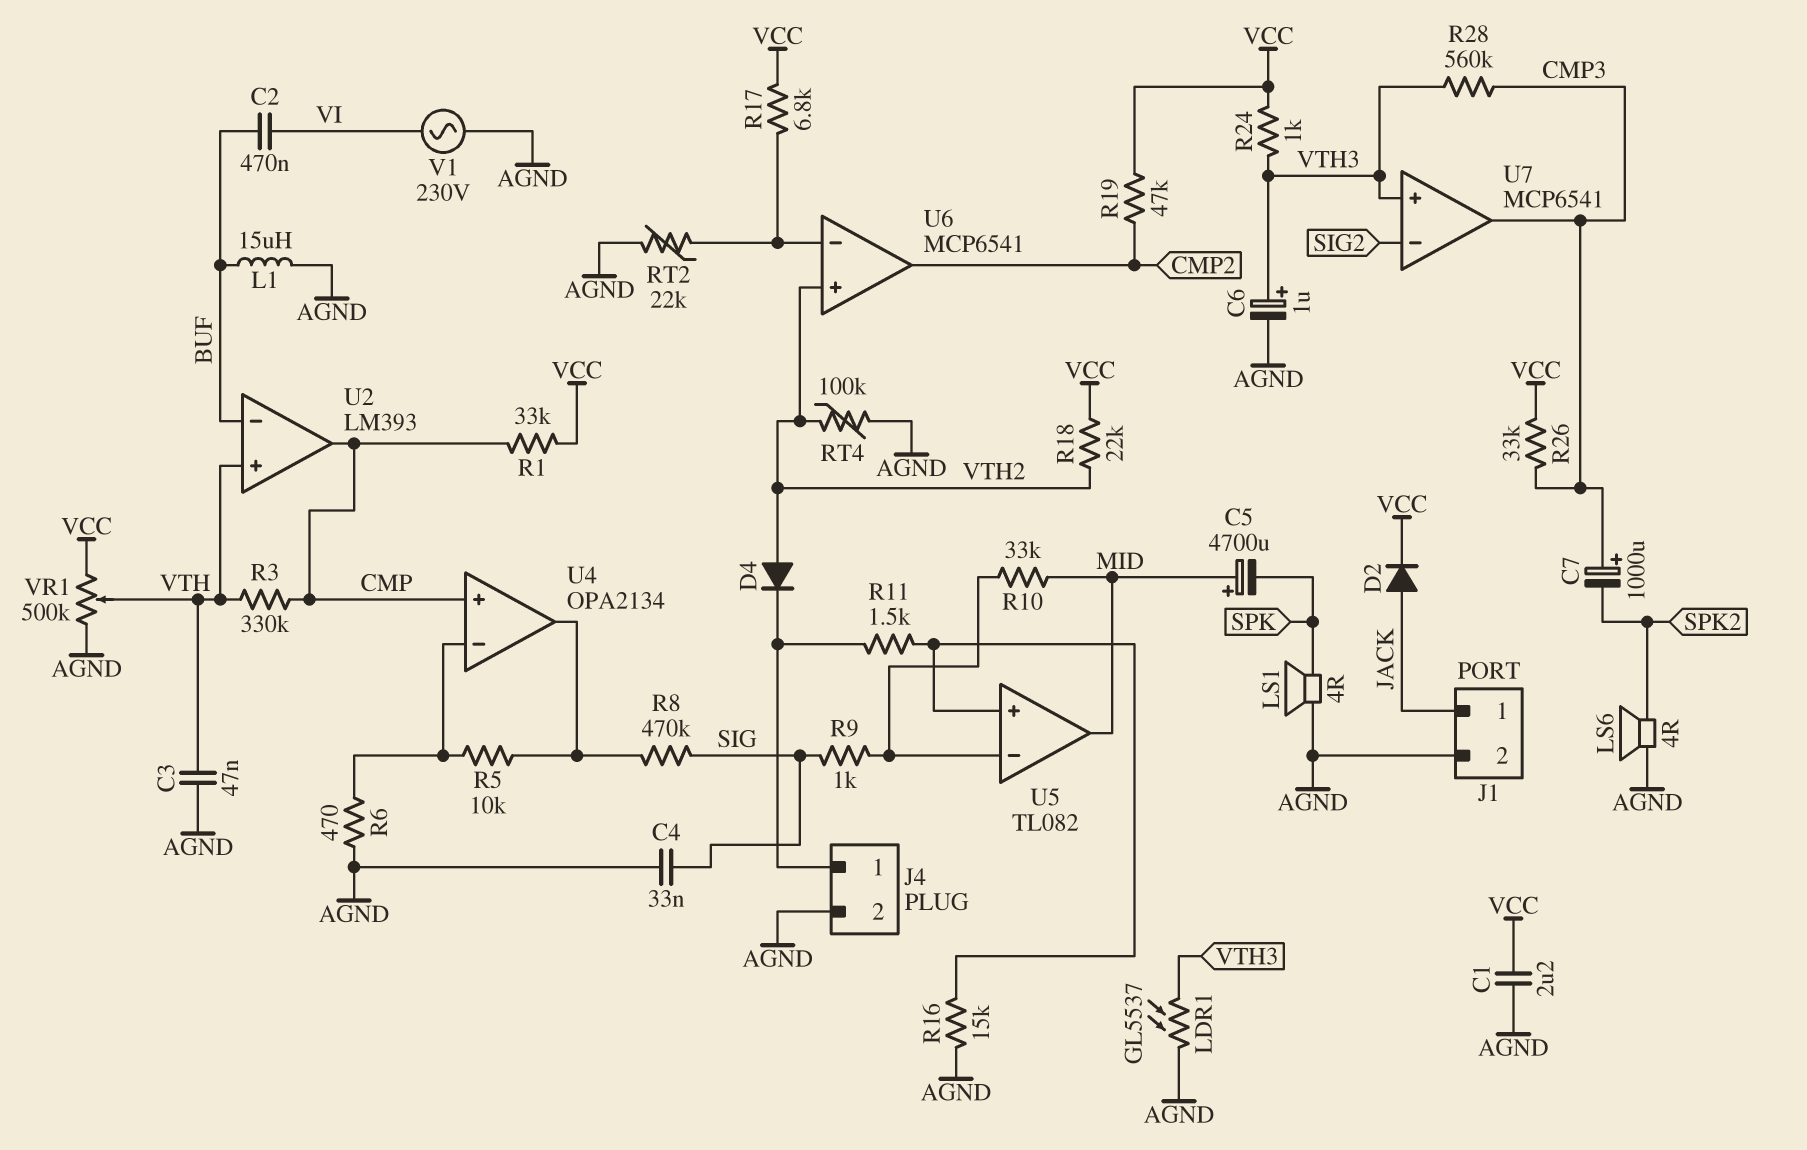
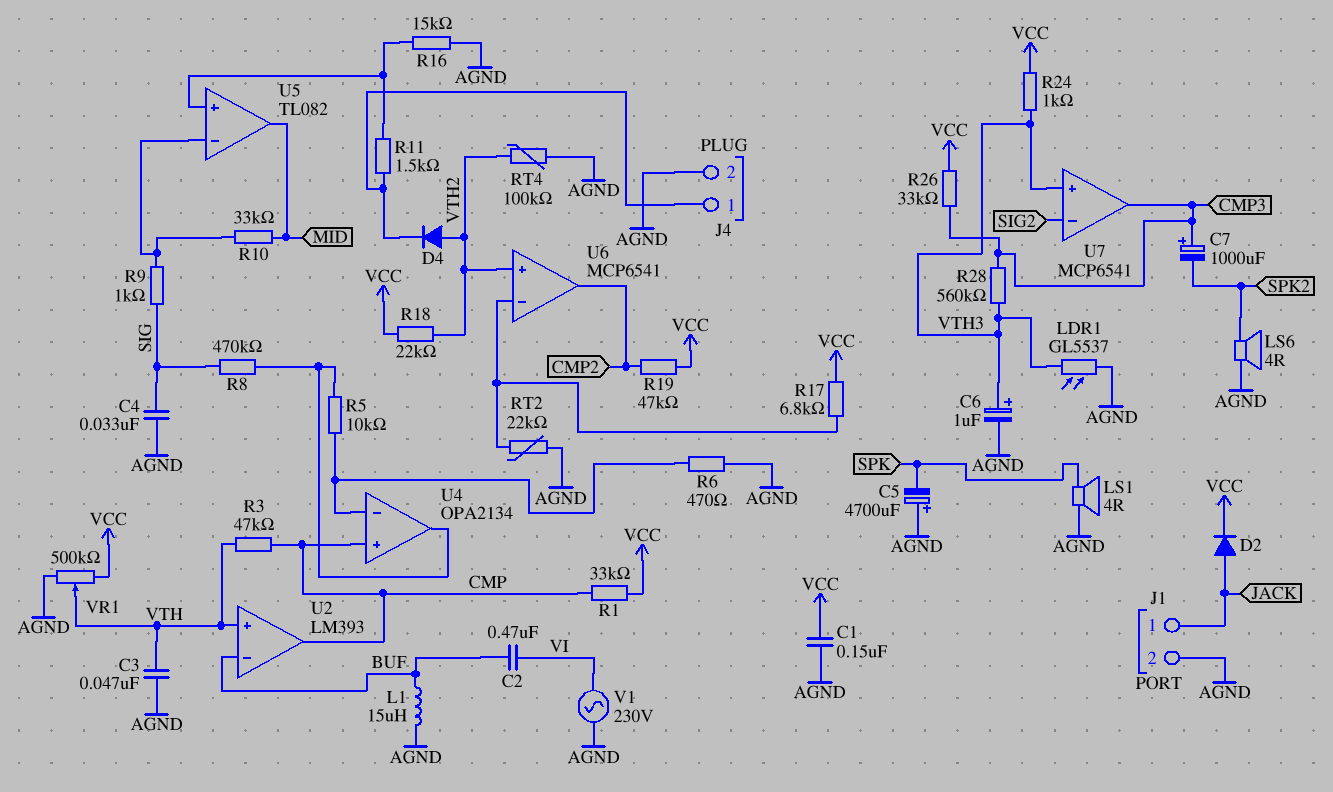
C1: 2.2uF (AGND, VCC) -> 150nF (AGND, VCC)
C5: 4700uF (plus MID, minus SPK) -> 4700uF (plus AGND, minus SPK)
R3: 330k (CMP, VTH) -> 47k (CMP, VTH)

